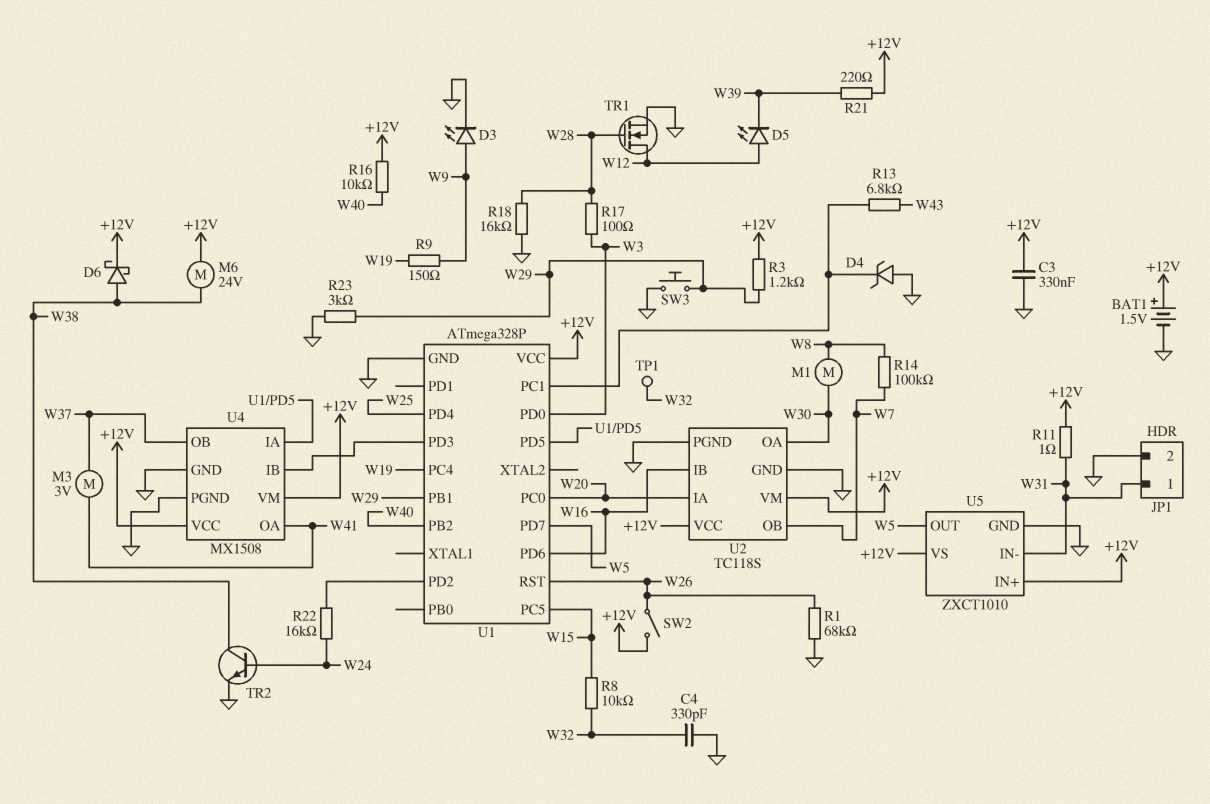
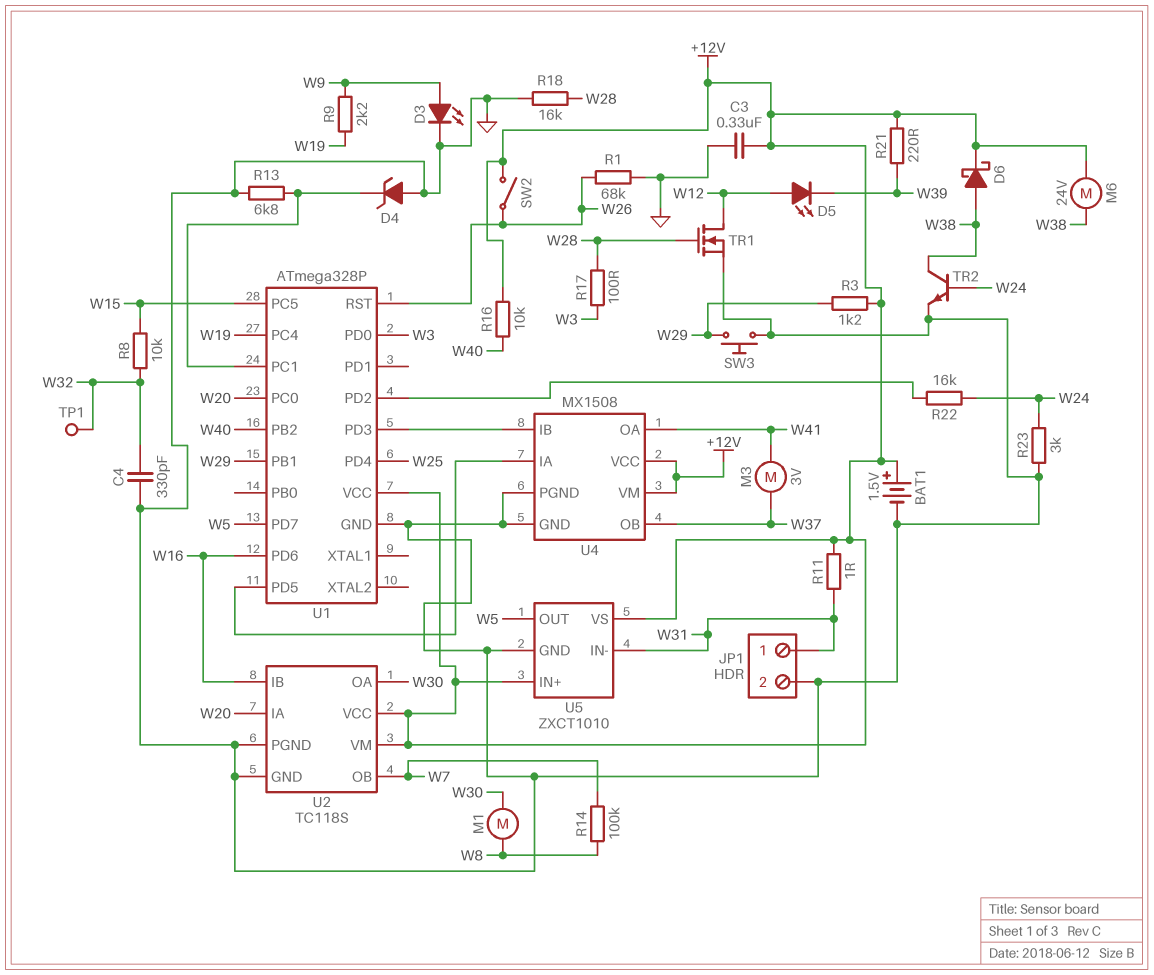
R9: 150 (W9, W19) -> 2.2k (W9, W19)
R13: 6.8k (U1/PC1, W43) -> 6.8k (GND, U1/PC1)
R23: 3k (GND, W29) -> 3k (GND, W24)

